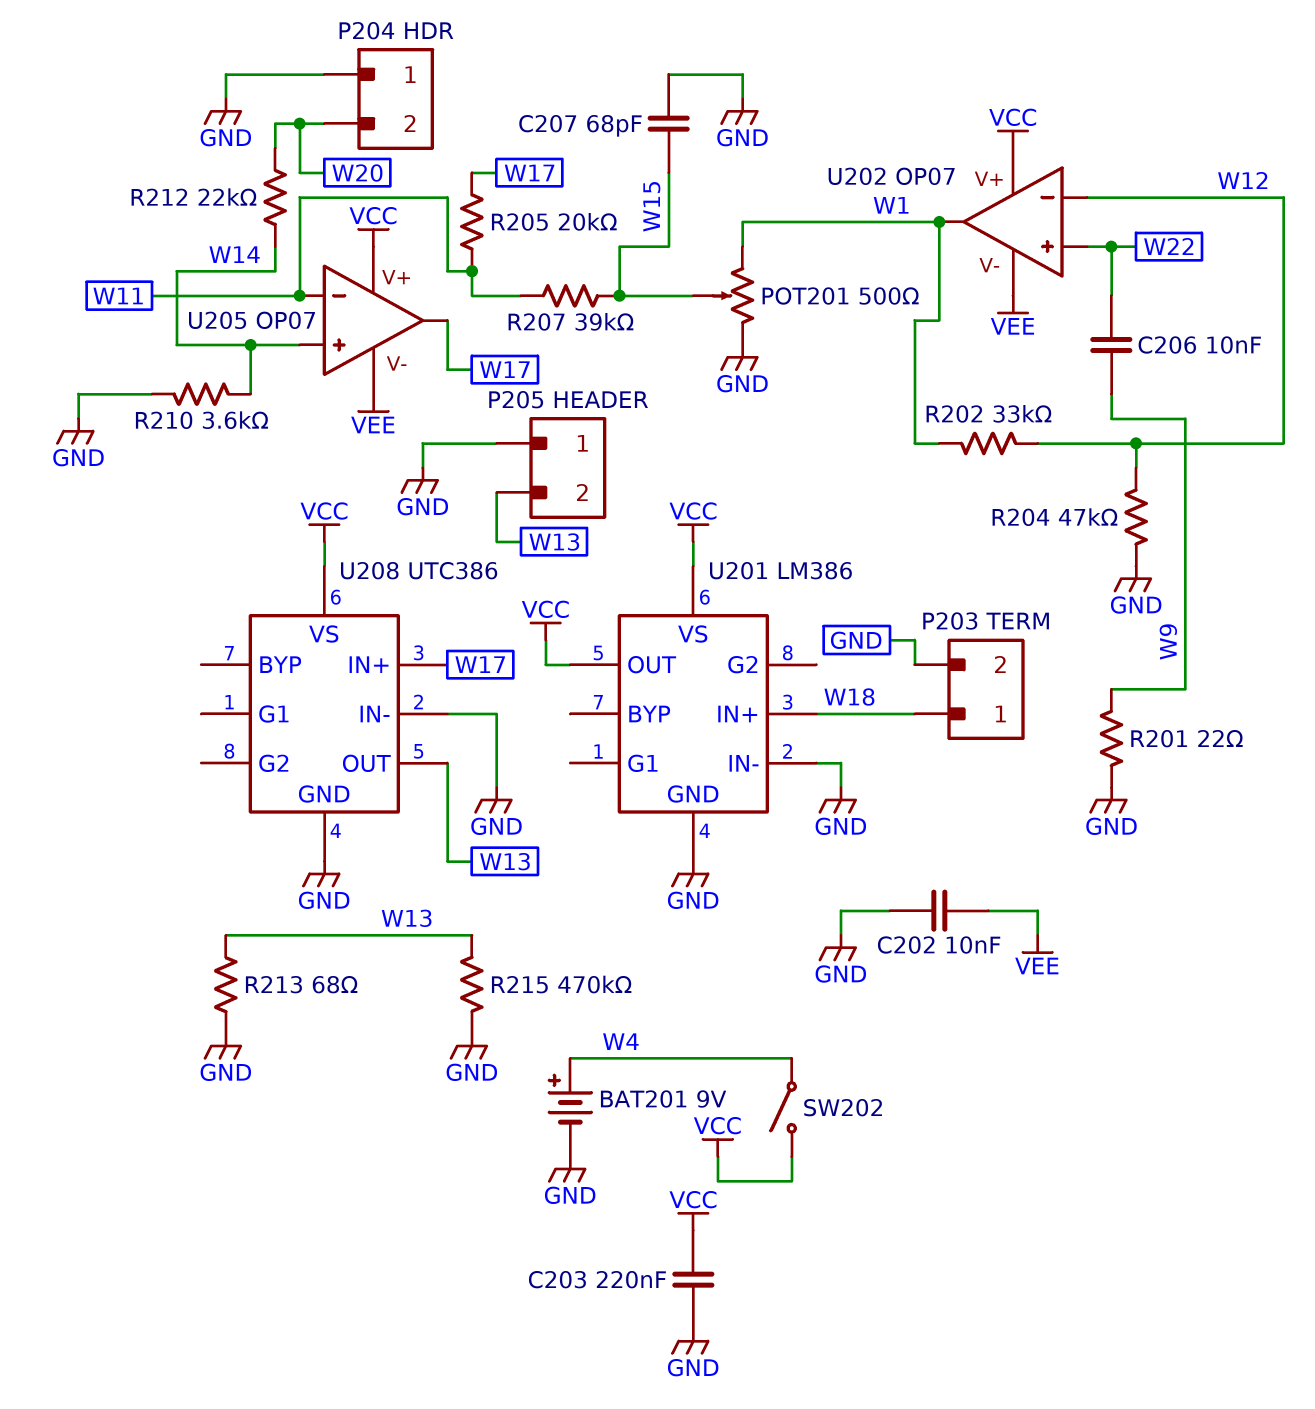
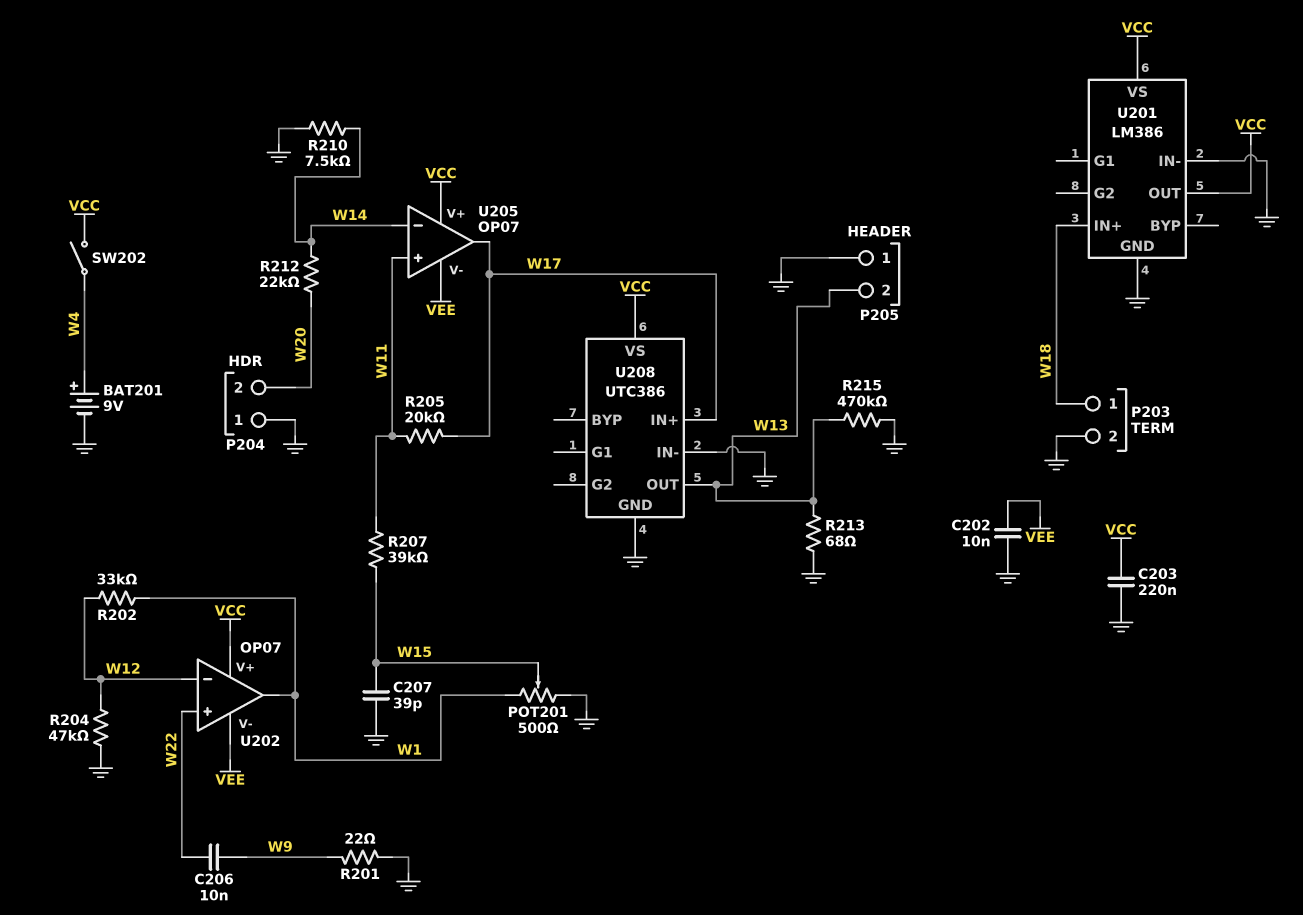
C207: 68pF (GND, W15) -> 39pF (GND, W15)
R210: 3.6k (GND, W14) -> 7.5k (GND, W14)
U205 pin in+: W14 -> W11
U205 pin in-: W11 -> W14

